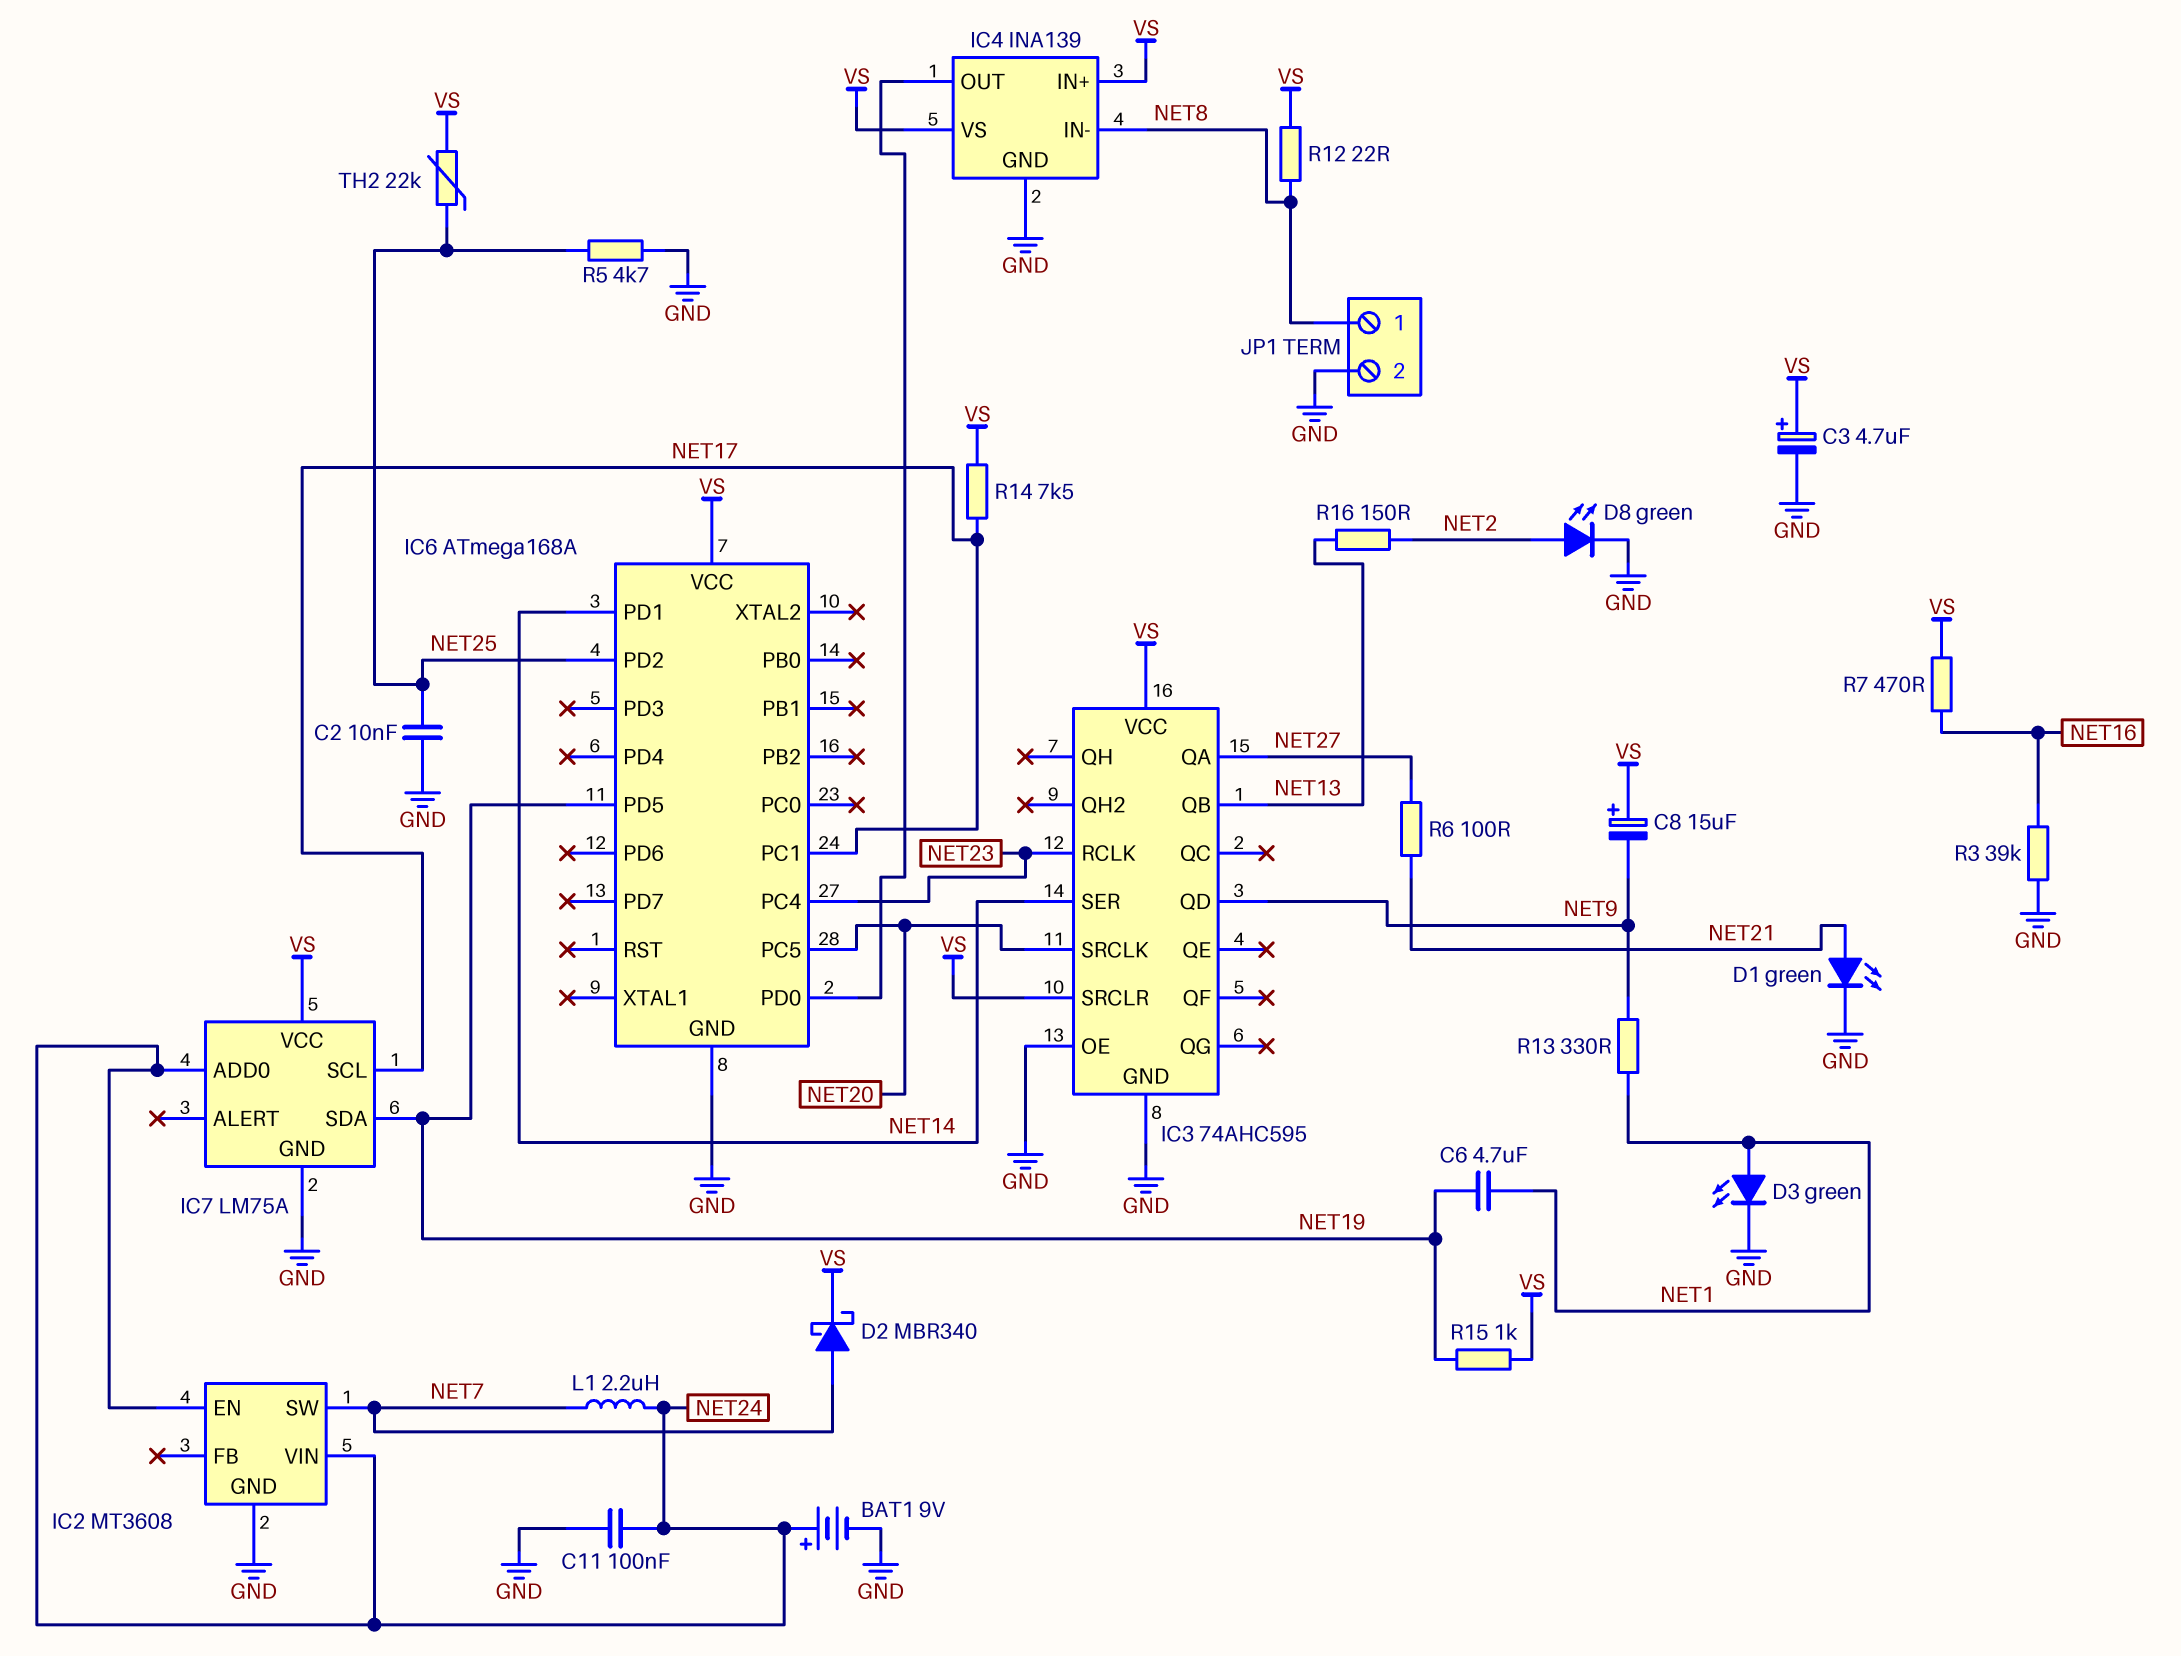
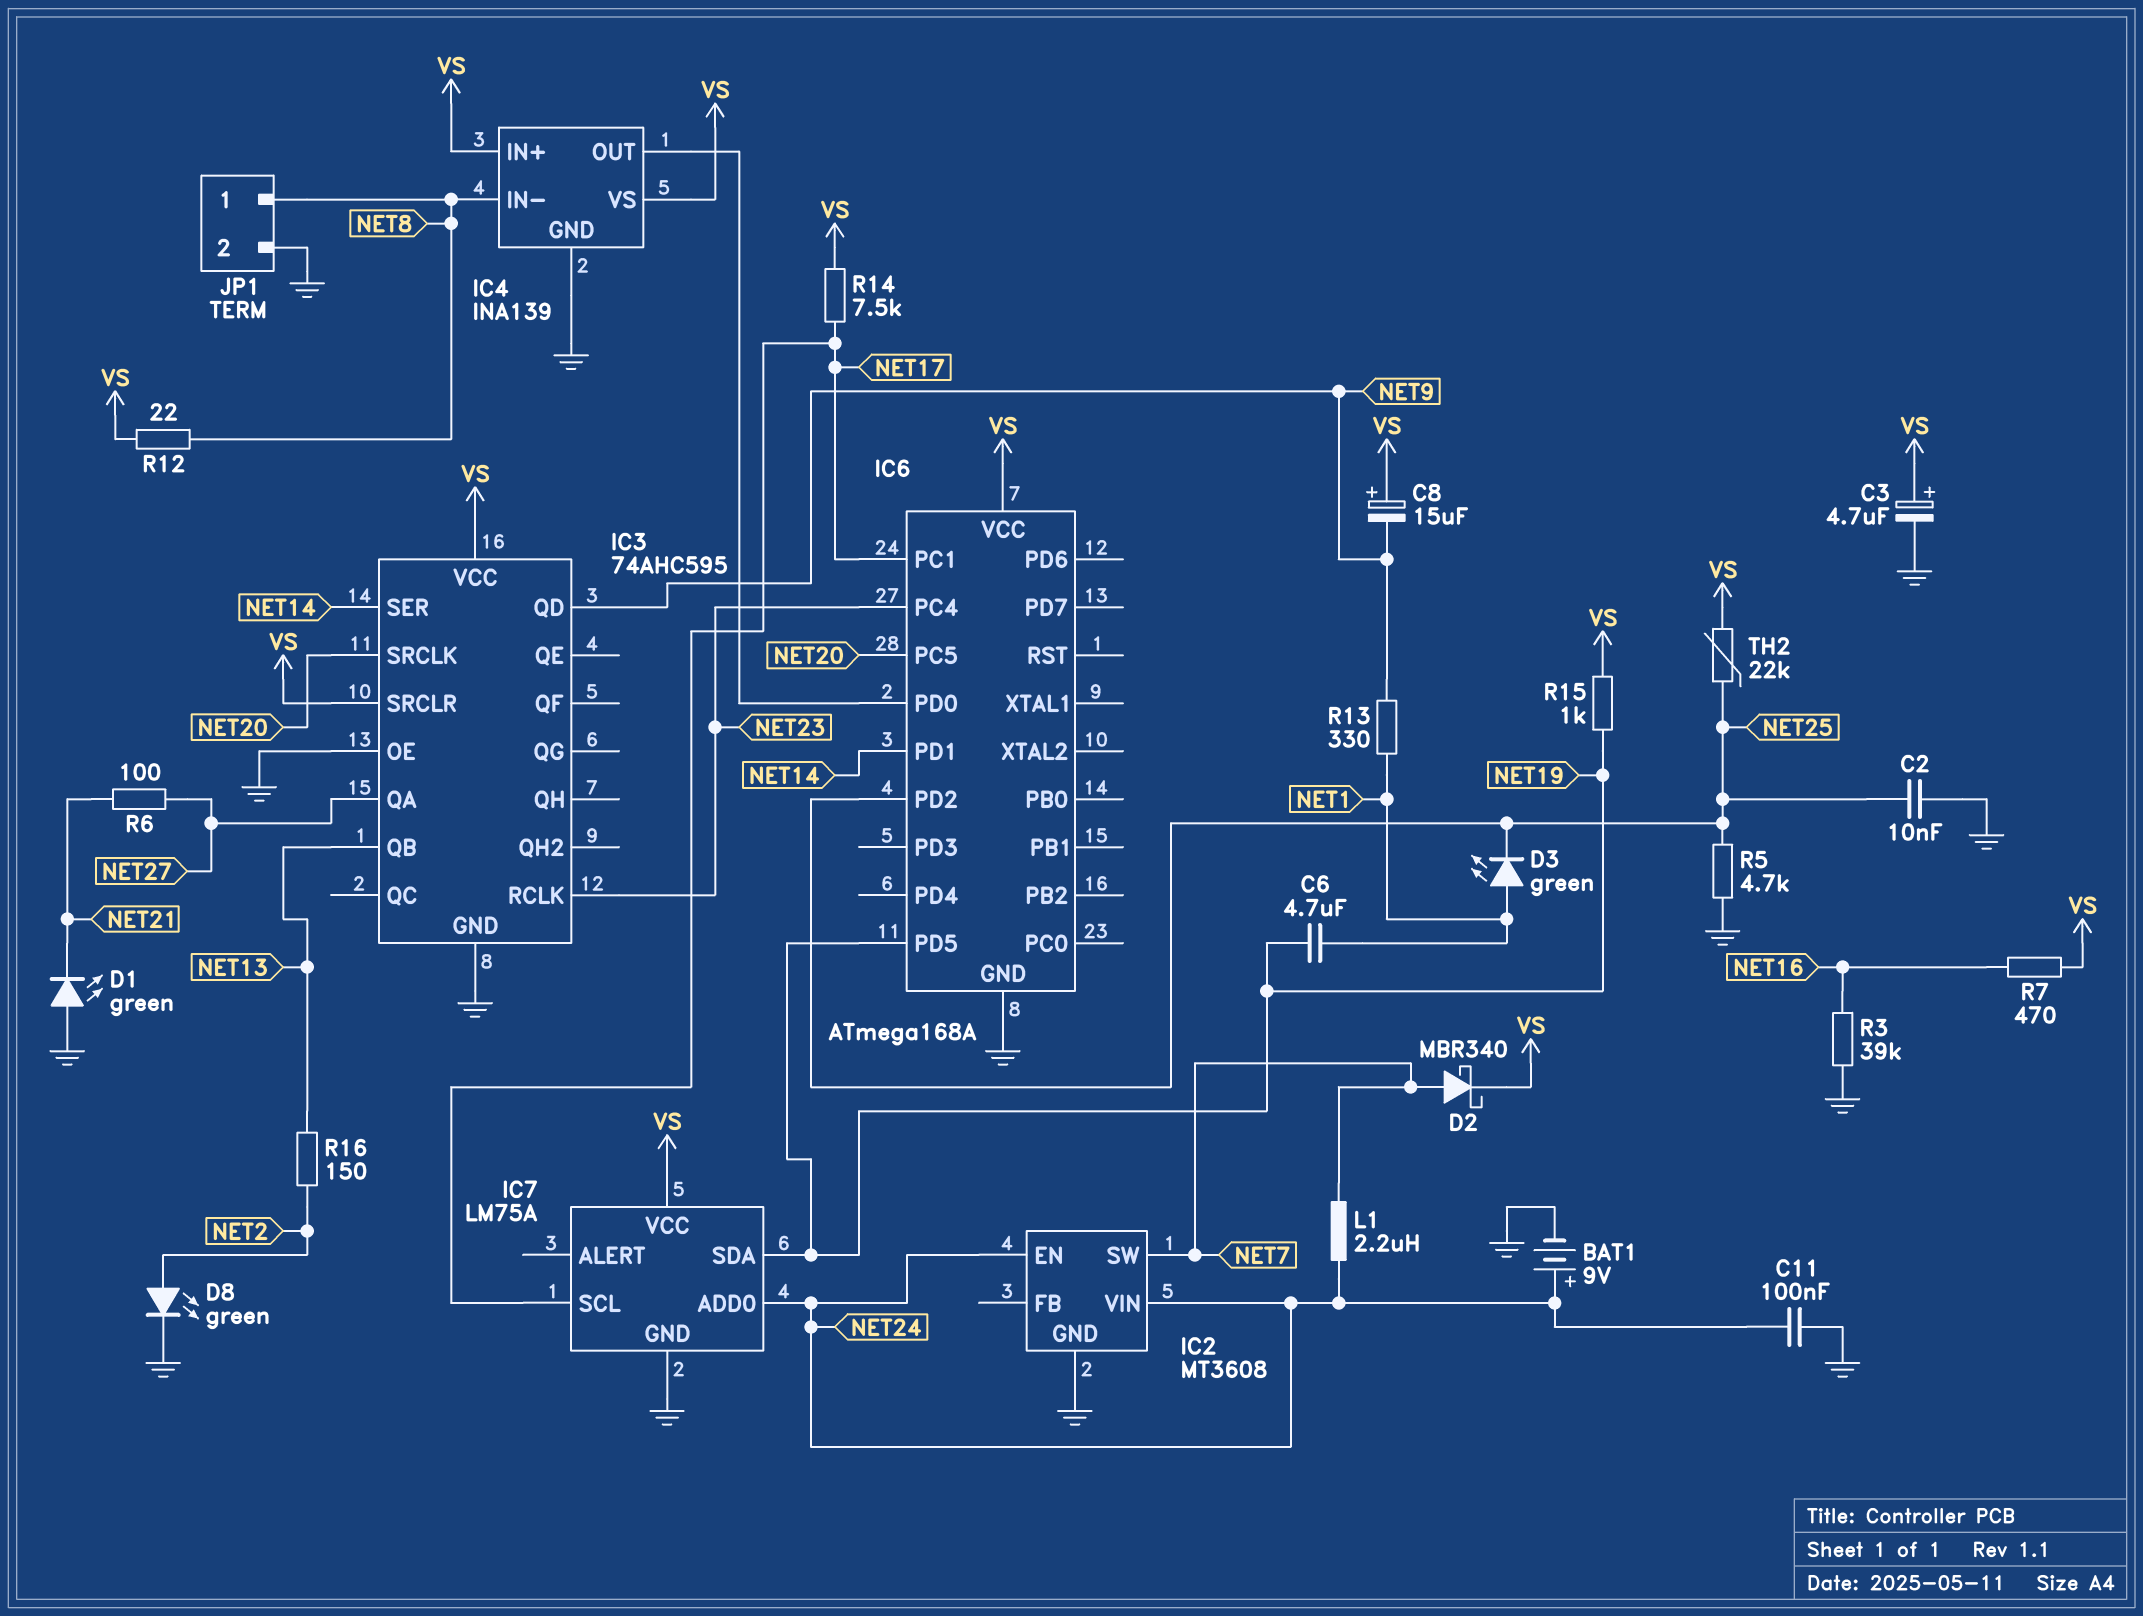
D1: LED green (A NET21, K GND) -> LED green (A GND, K NET21)
D3: LED green (A NET1, K GND) -> LED green (A NET1, K NET25)

